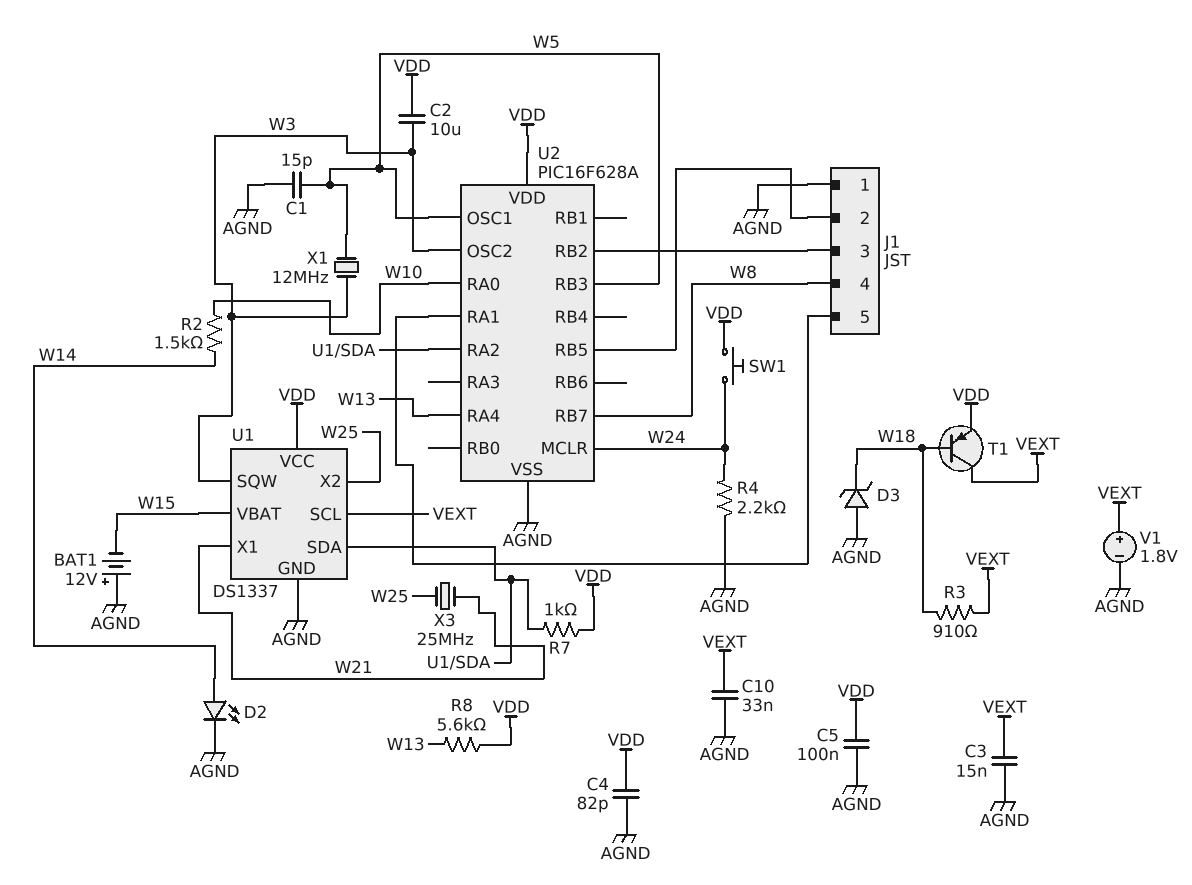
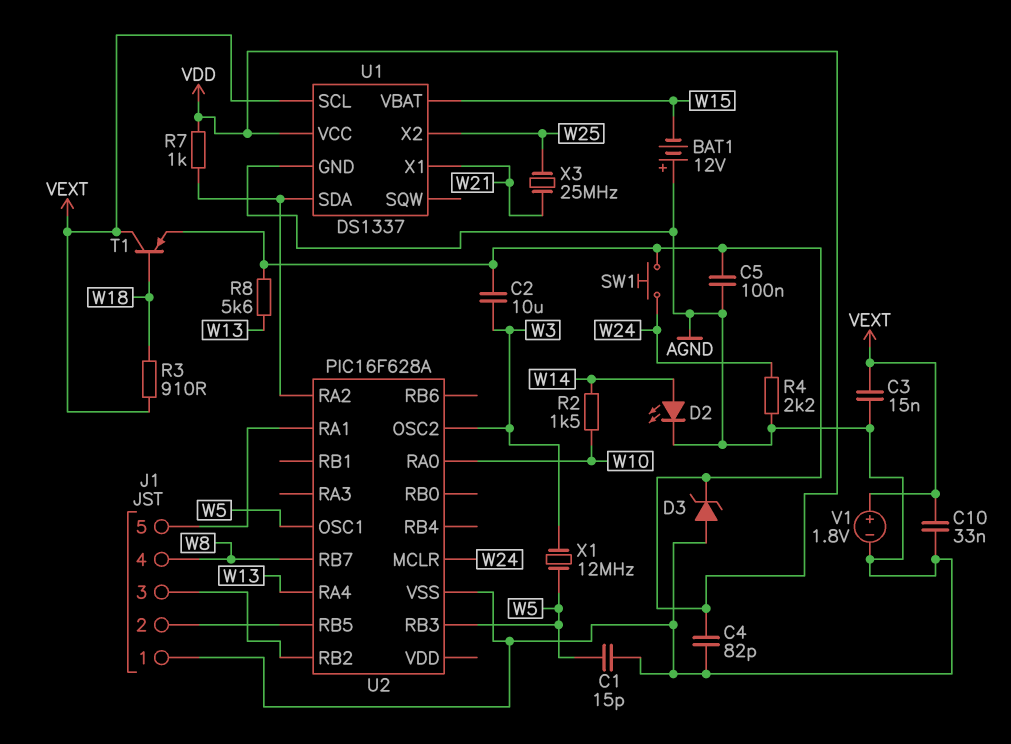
D3: zener (A AGND, K W18) -> zener (A AGND, K VDD)
U1 pin SQW: W3 -> none
U2 pin VDD: VDD -> none

